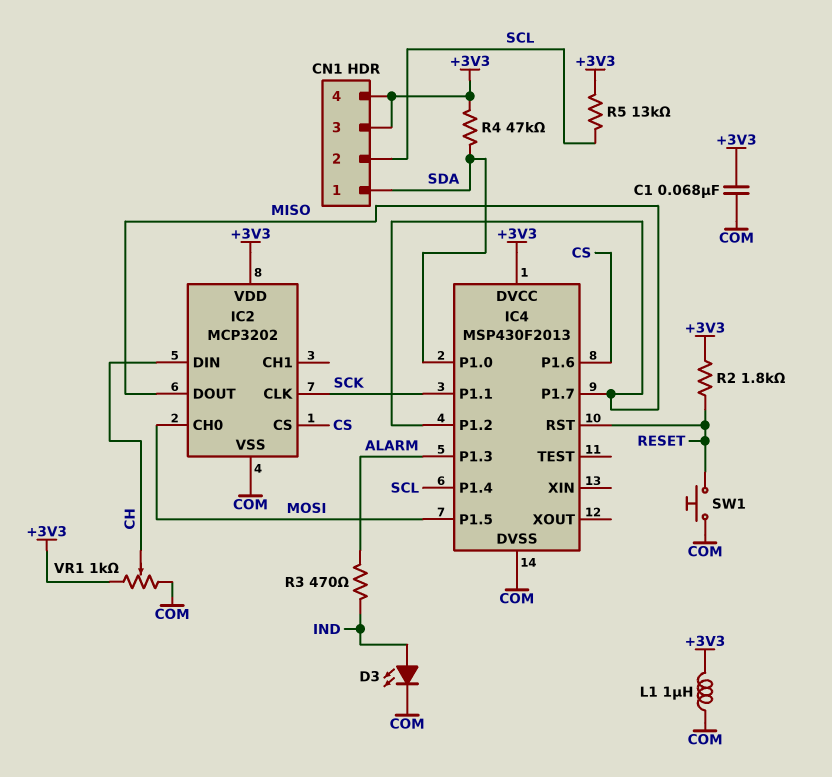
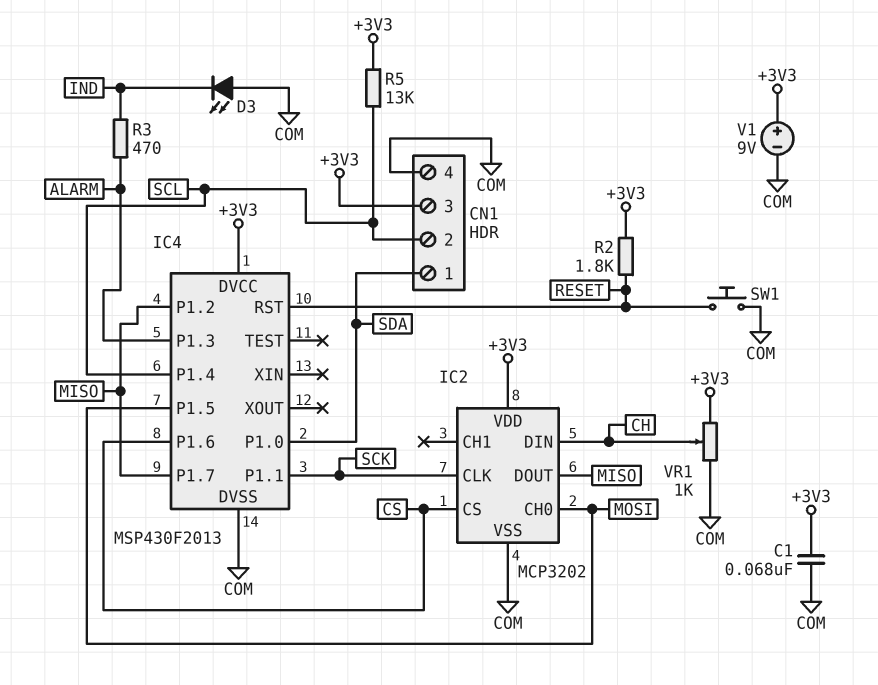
CN1 pin 4: +3V3 -> COM
D3: LED (A IND, K COM) -> LED (A COM, K IND)
L1: 1uH (+3V3, COM) -> none
R4: 47k (+3V3, SDA) -> none
V1: none -> 9V (plus +3V3, minus COM)

